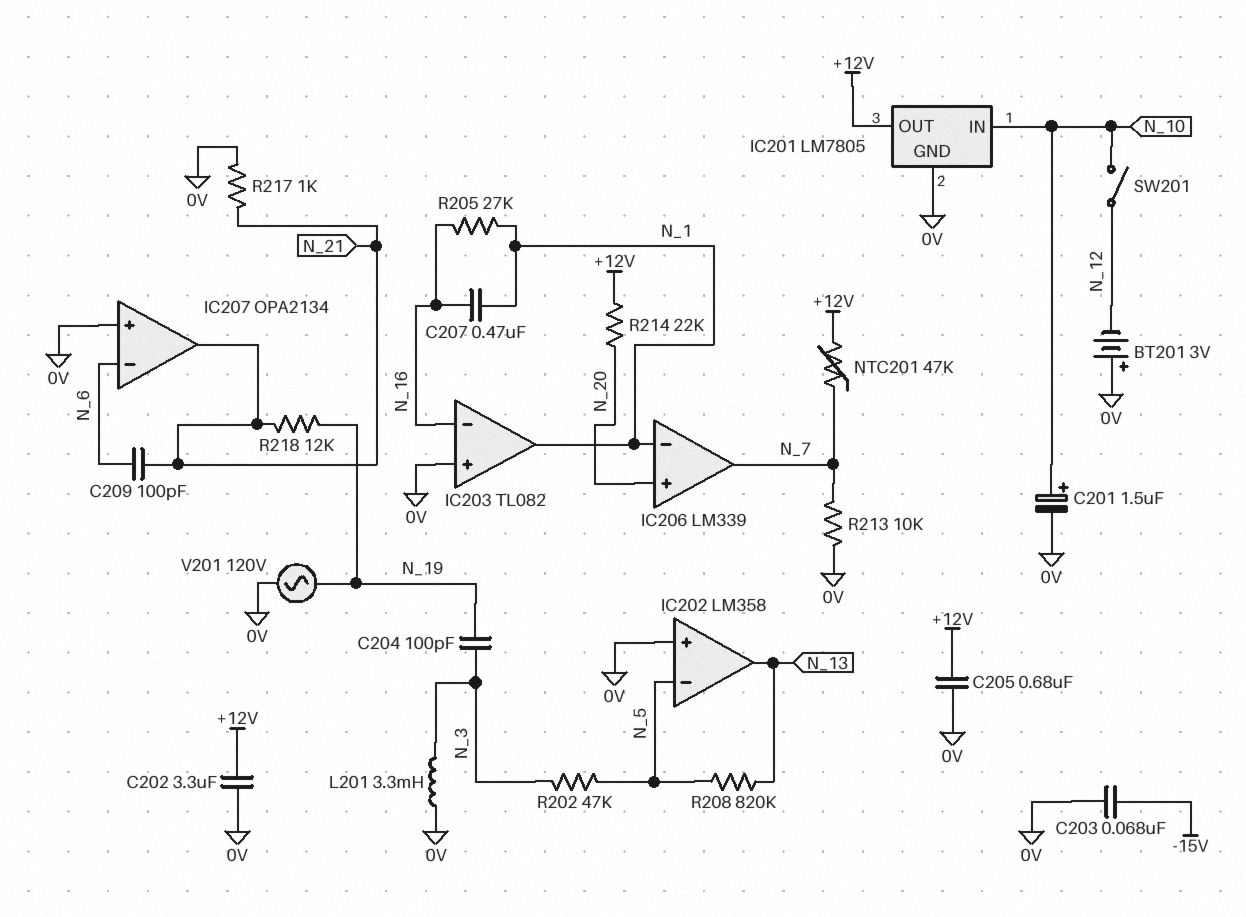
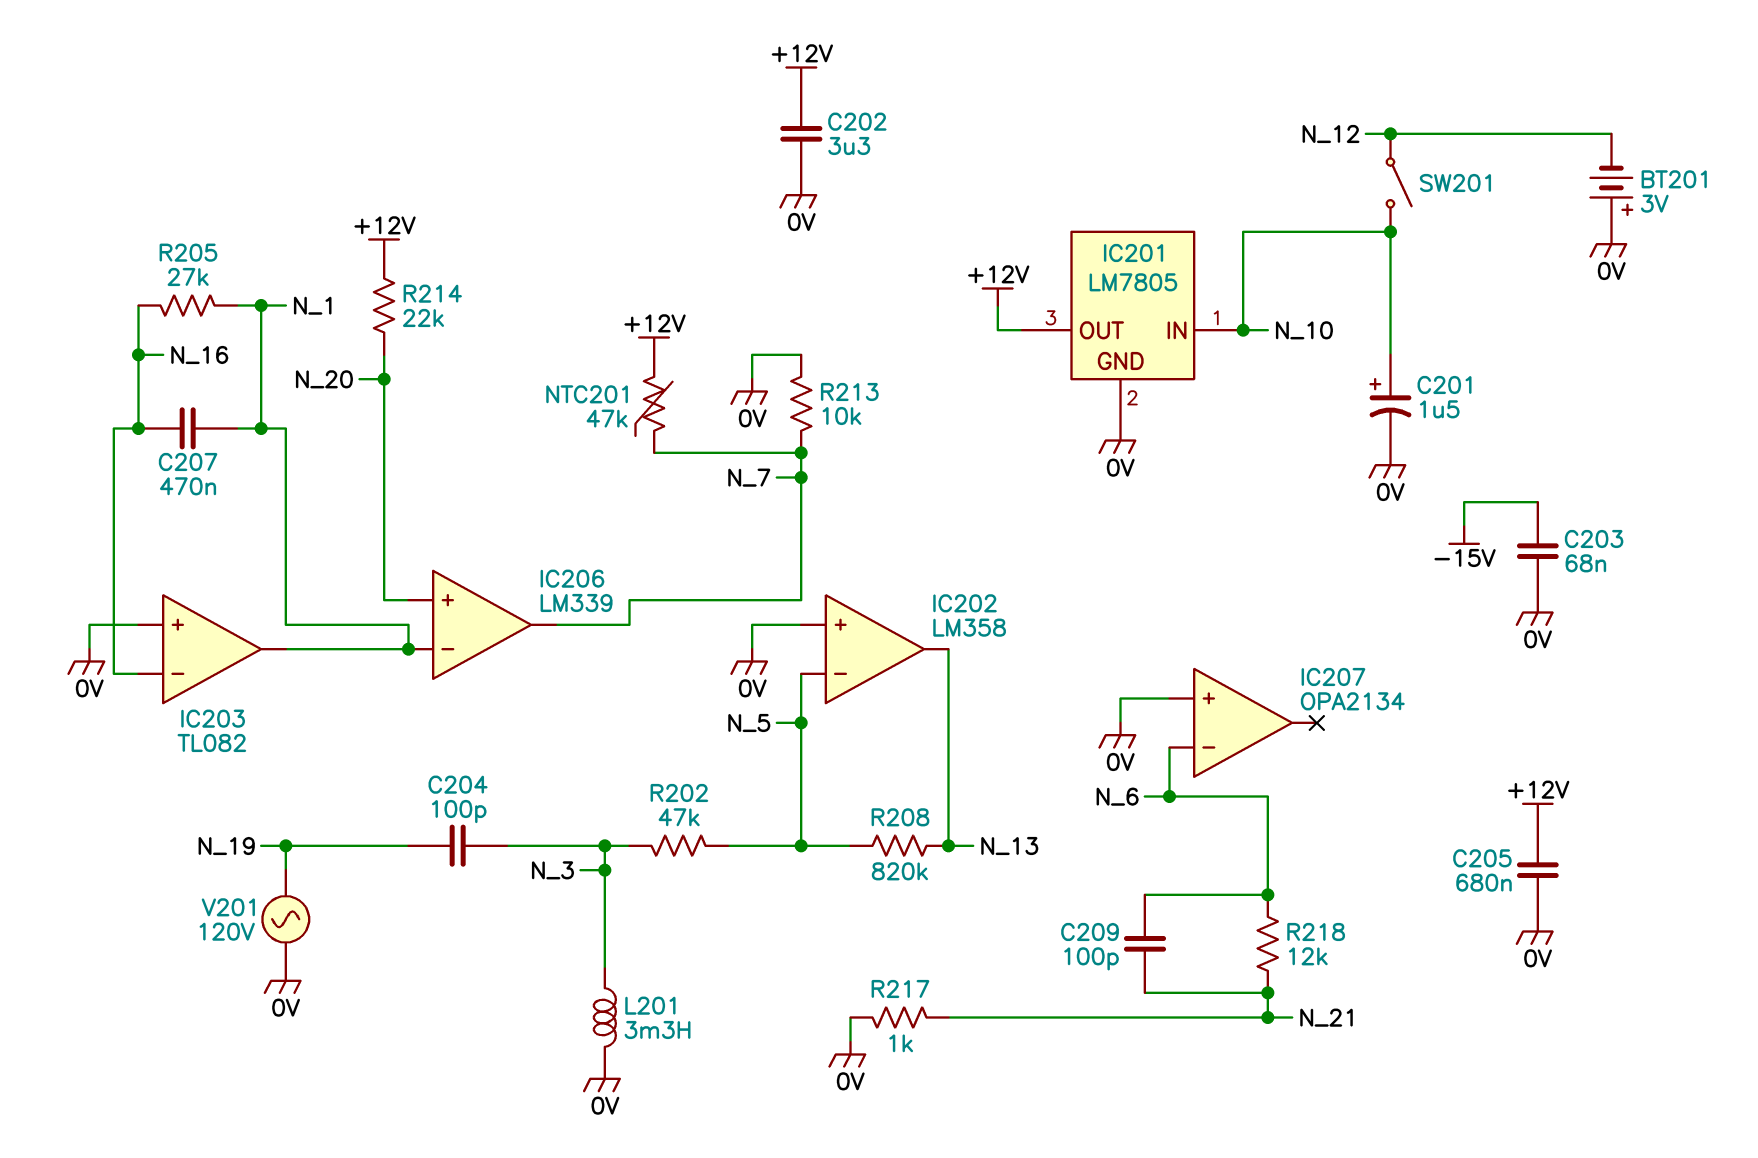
IC207 pin out: N_21 -> none
R218: 12k (N_19, N_21) -> 12k (N_6, N_21)

